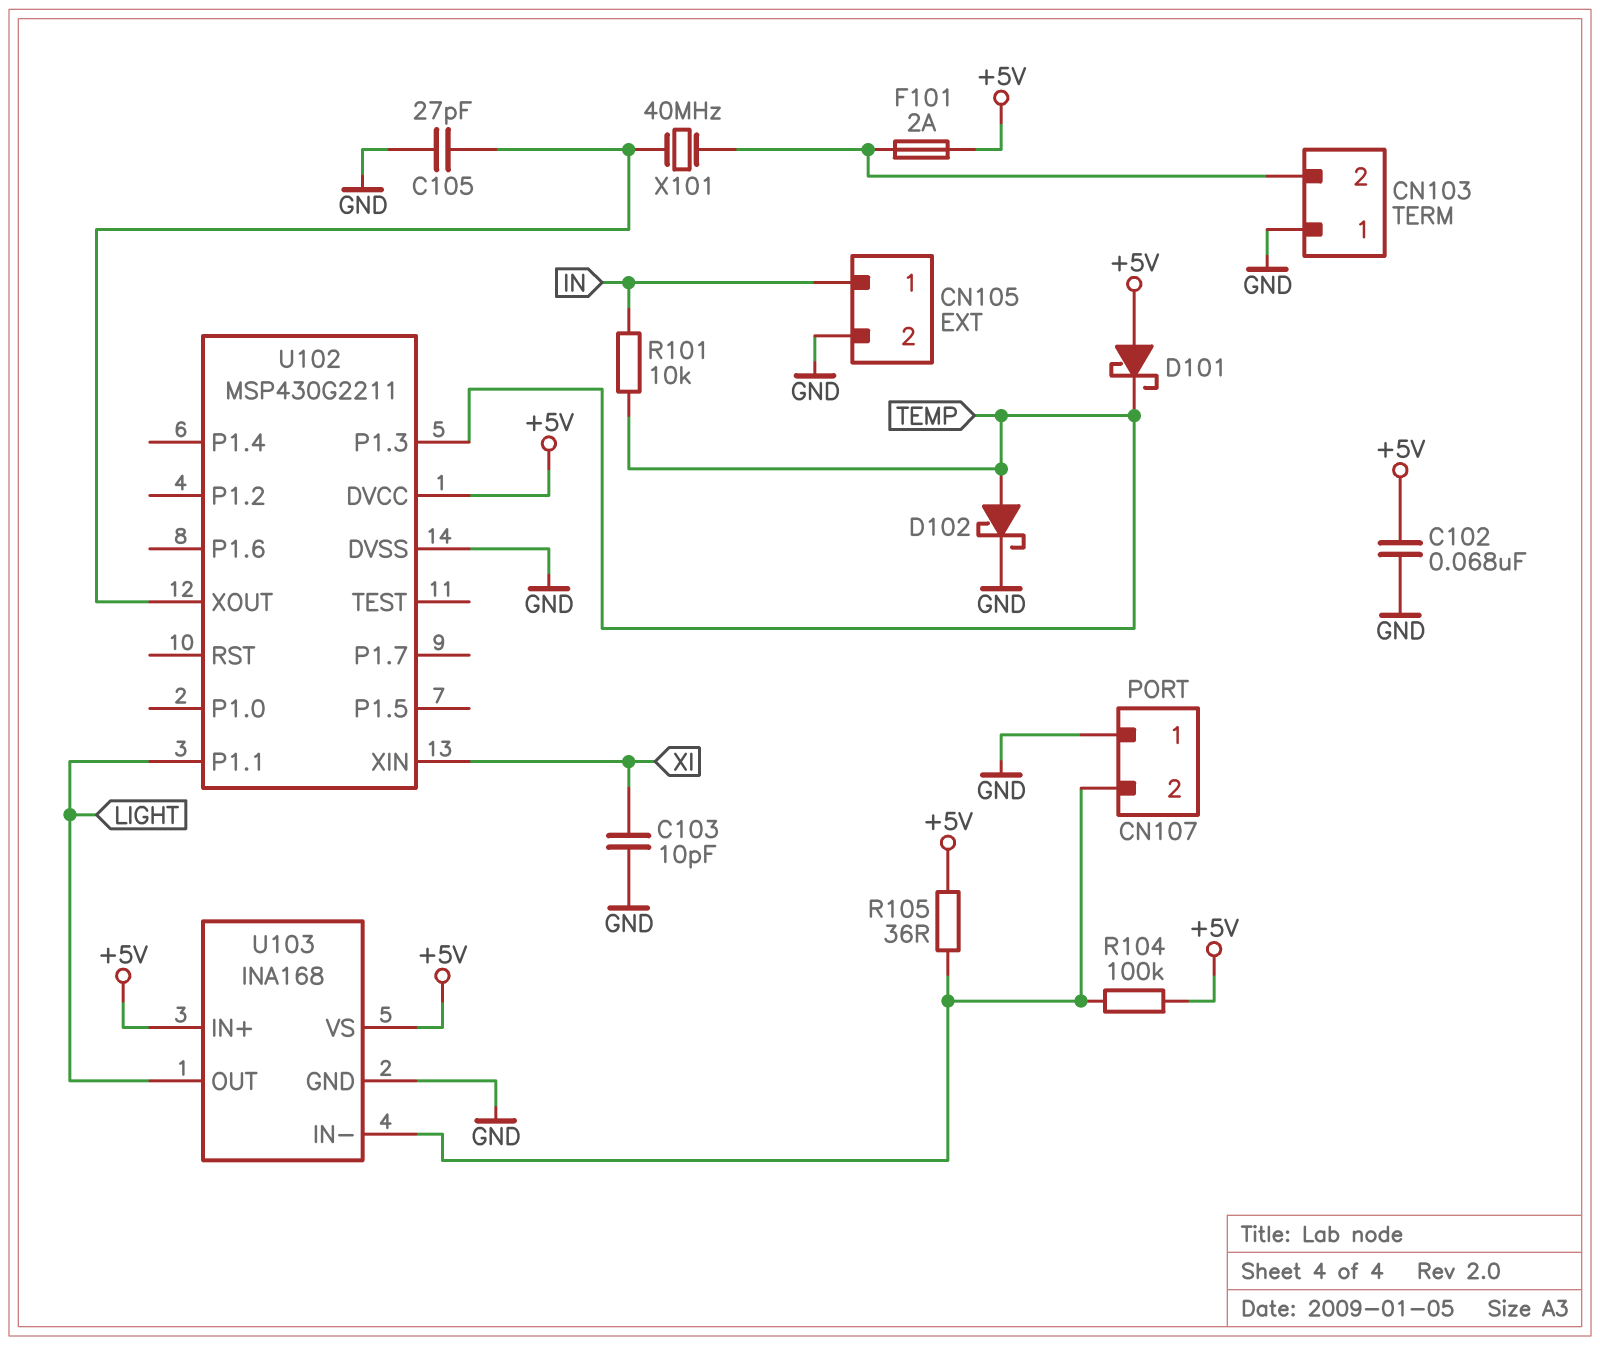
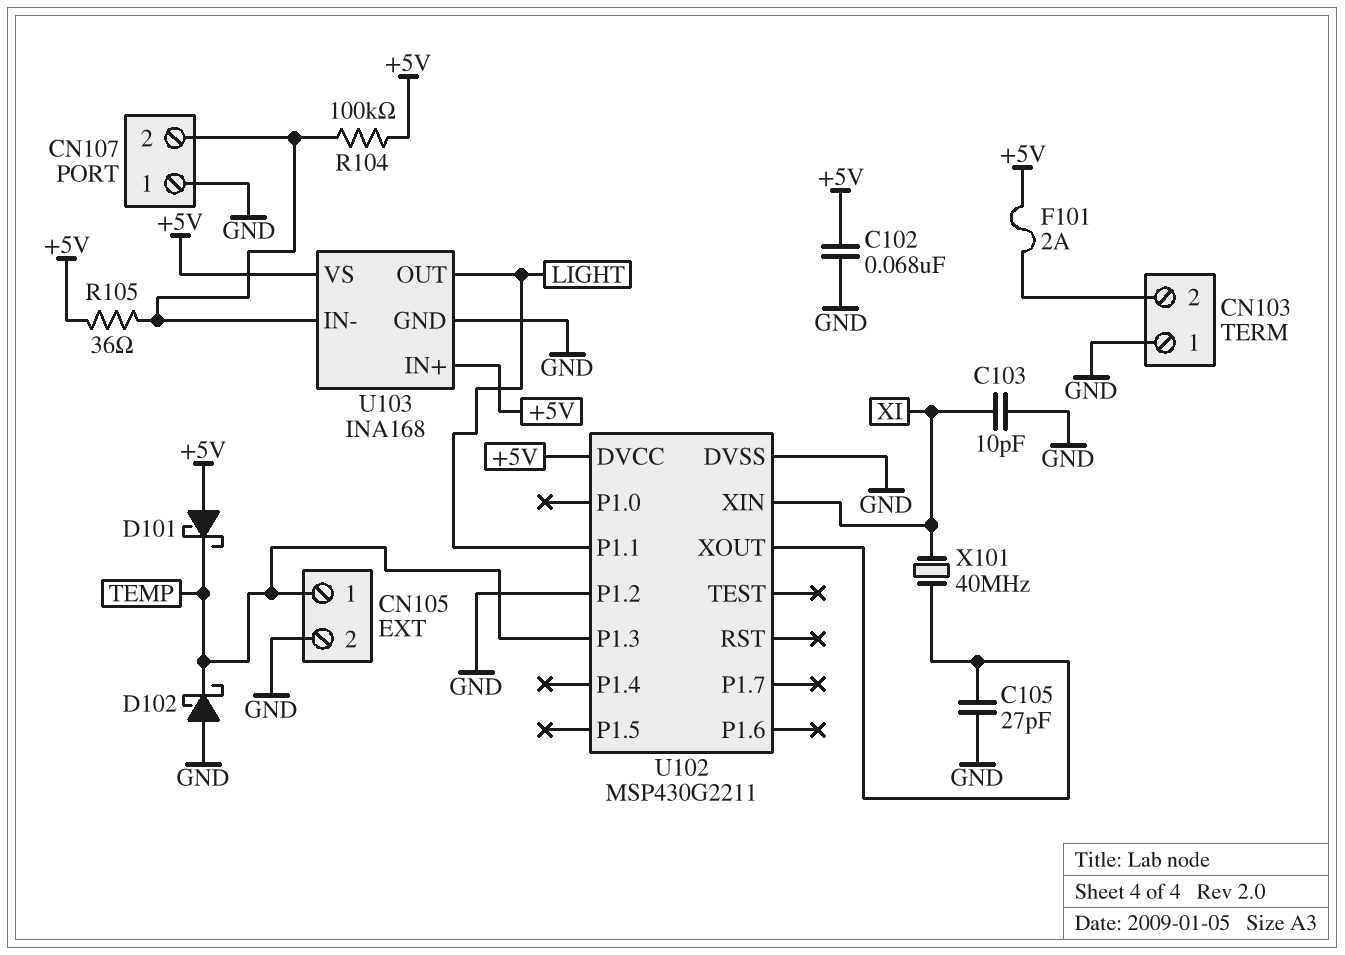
CN105 pin 1: IN -> TEMP
D102: schottky (A TEMP, K GND) -> schottky (A GND, K TEMP)
R101: 10k (IN, TEMP) -> none
U102 pin P1.2: none -> GND
X101: 40MHz (CN103/2, U102/XOUT) -> 40MHz (U102/XOUT, XI)

